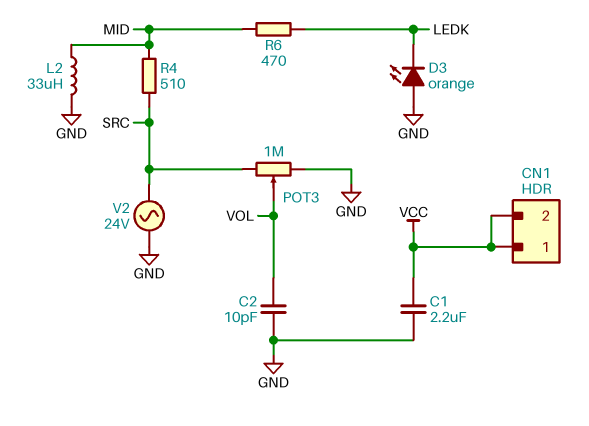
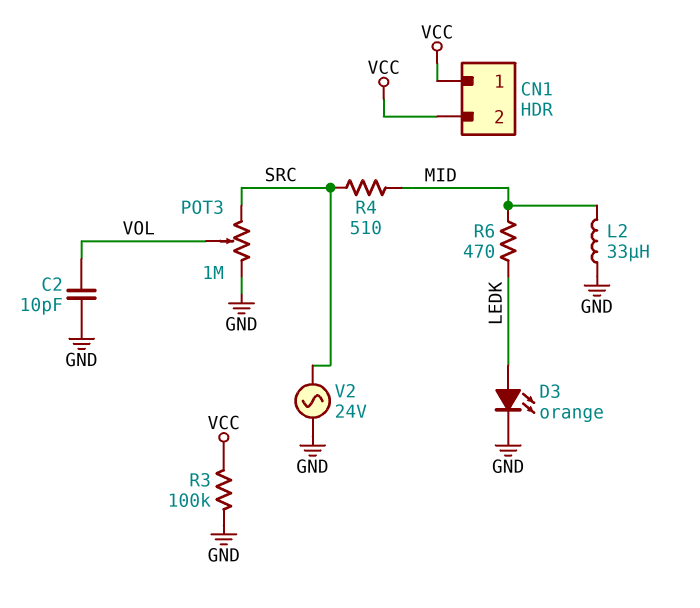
C1: 2.2uF (GND, VCC) -> none
D3: LED orange (A GND, K LEDK) -> LED orange (A LEDK, K GND)
R3: none -> 100k (GND, VCC)

